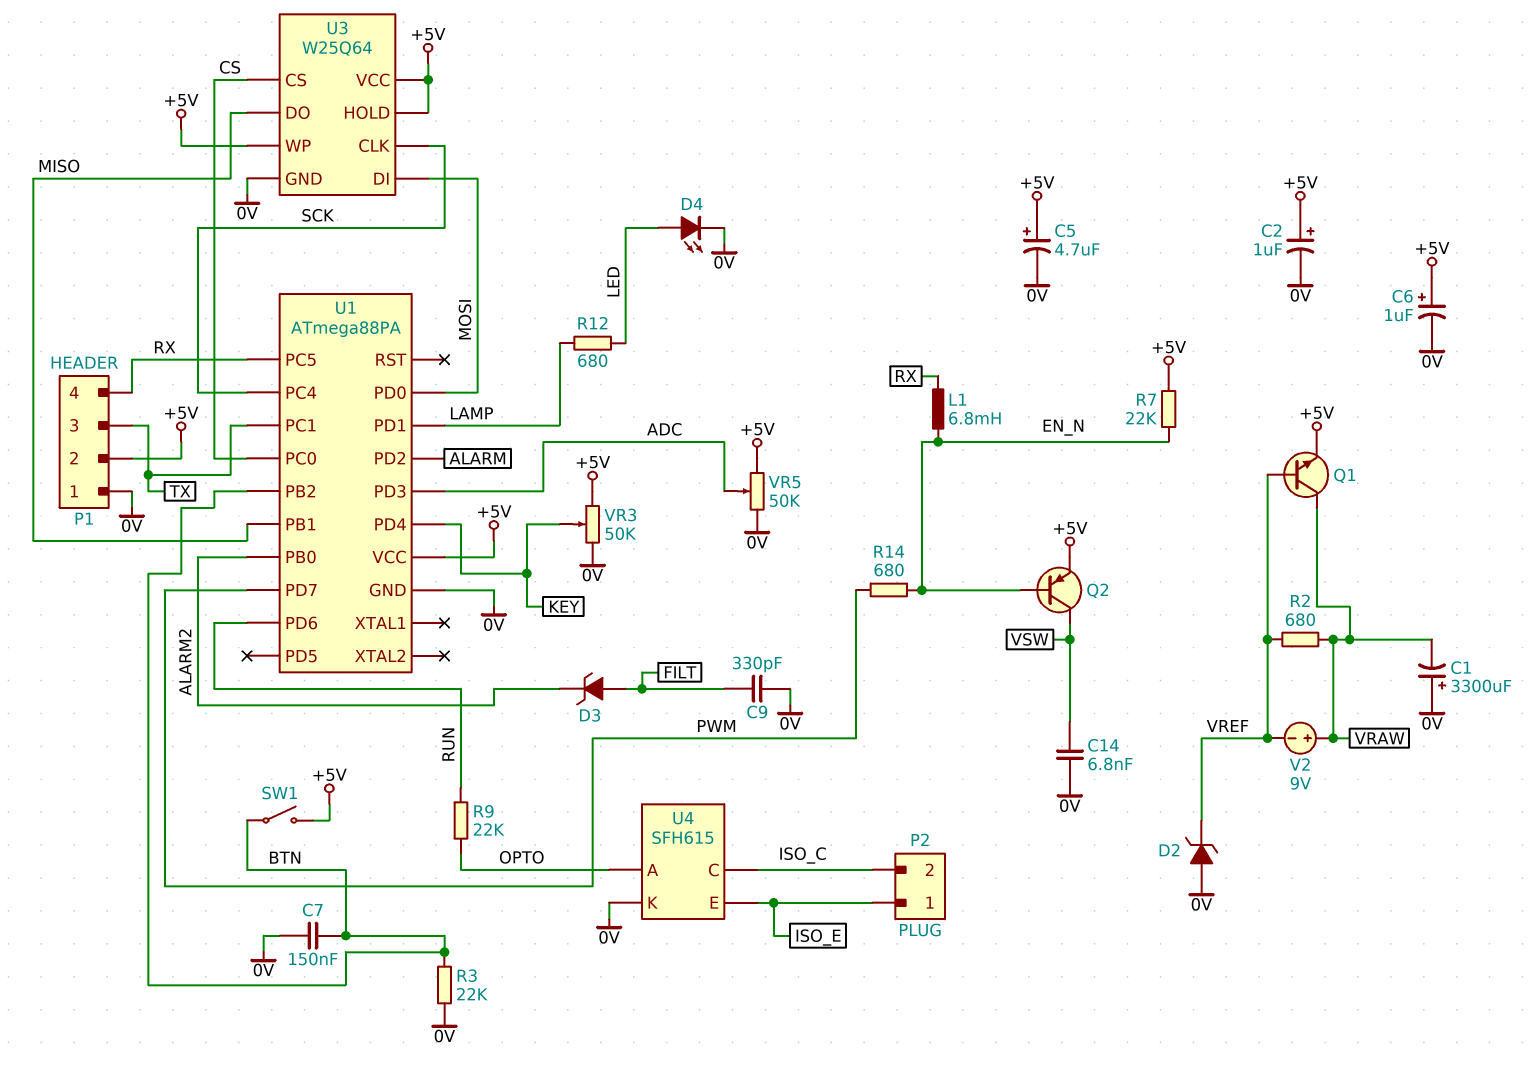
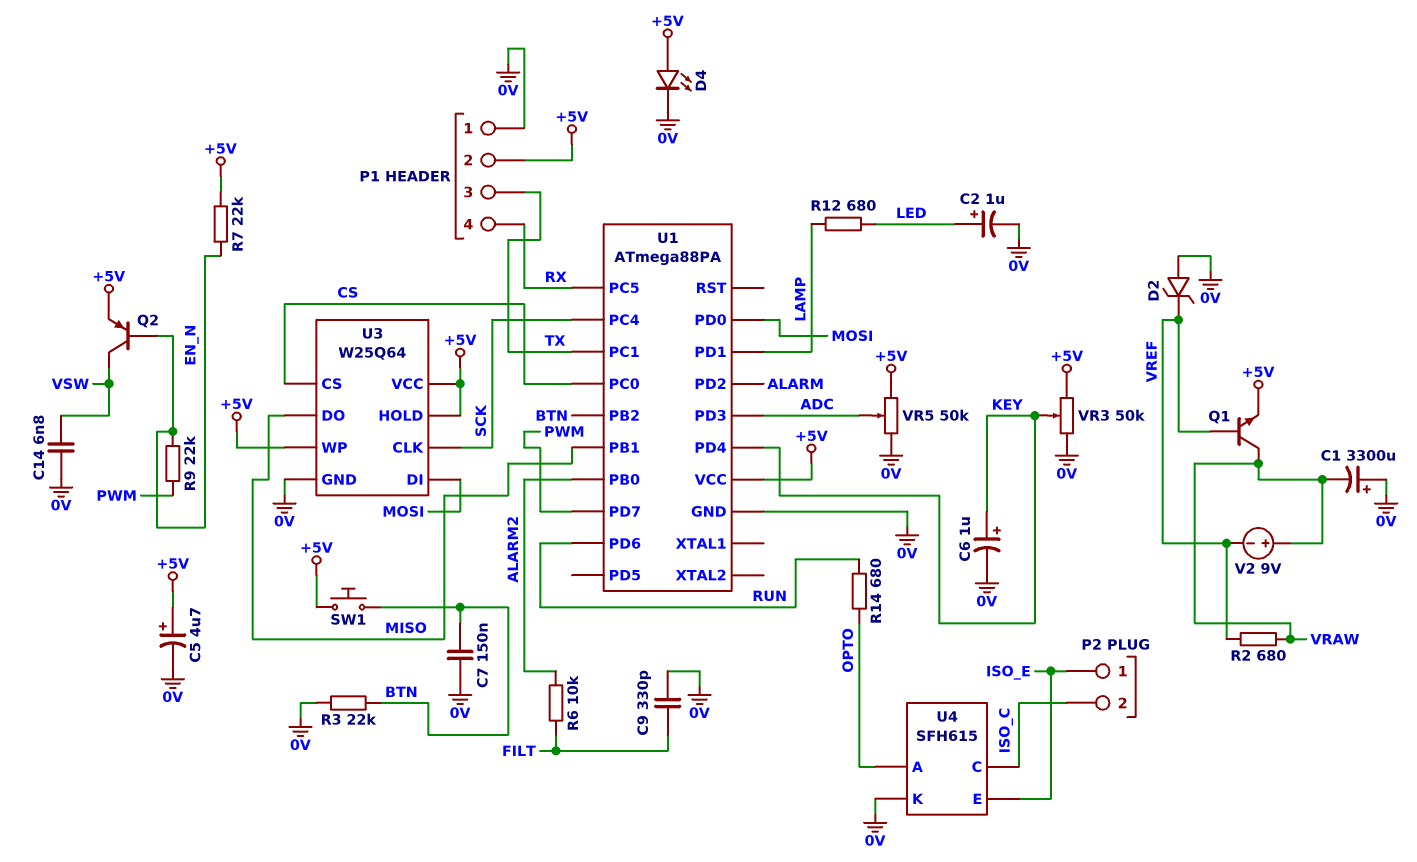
C2: 1uF (plus +5V, minus 0V) -> 1uF (plus LED, minus 0V)
C6: 1uF (plus +5V, minus 0V) -> 1uF (plus KEY, minus 0V)
D3: zener (A FILT, K ALARM2) -> none
D4: LED (A LED, K 0V) -> LED (A +5V, K 0V)
L1: 6.8mH (EN_N, RX) -> none
R6: none -> 10k (ALARM2, FILT)
R9: 22k (OPTO, RUN) -> 22k (EN_N, PWM)
R14: 680 (EN_N, PWM) -> 680 (OPTO, RUN)
SW1: switch (+5V, BTN) -> button (+5V, BTN)

